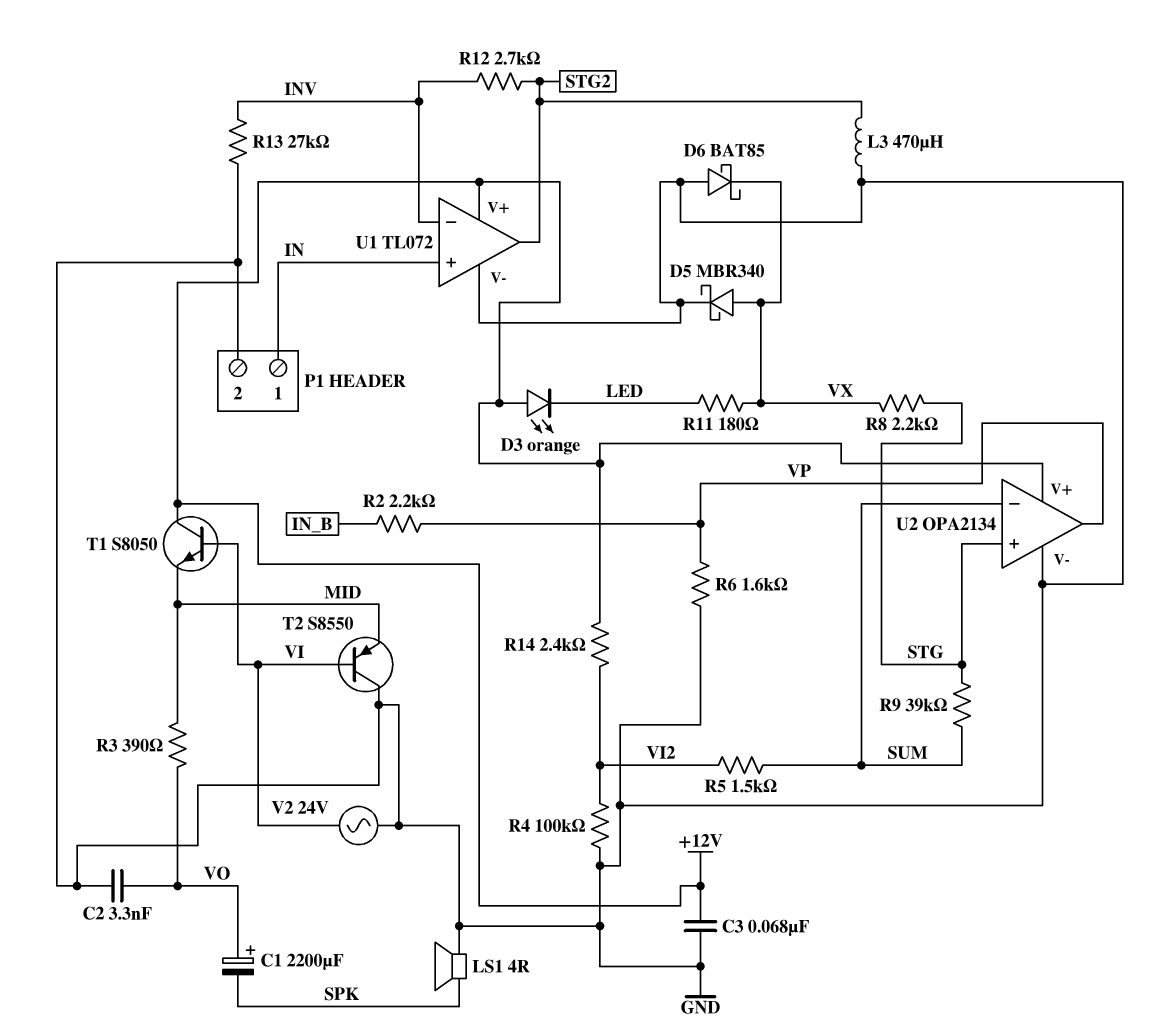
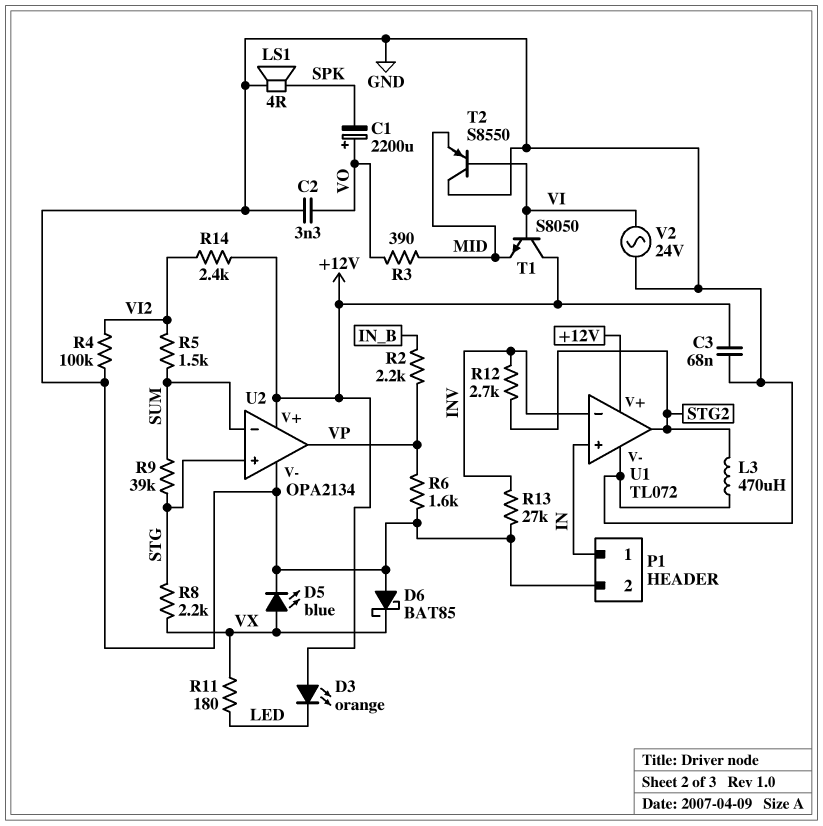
D5: schottky MBR340 (A VX, K GND) -> LED blue (A VX, K GND)

